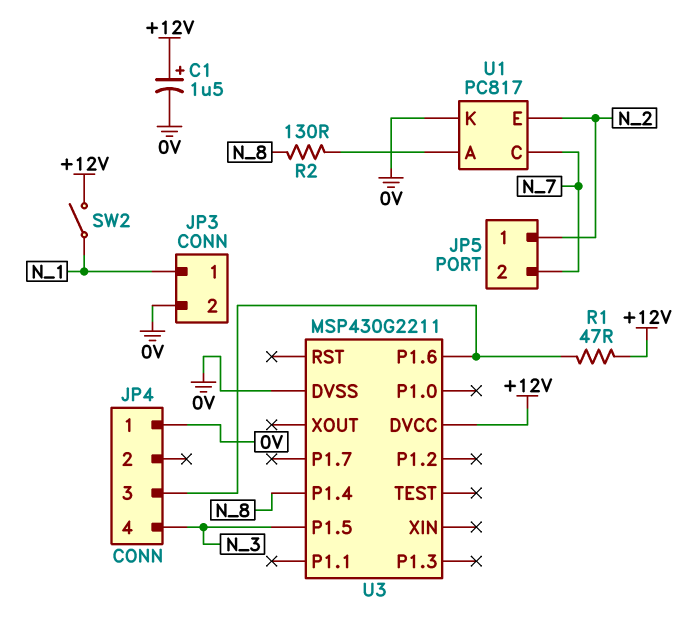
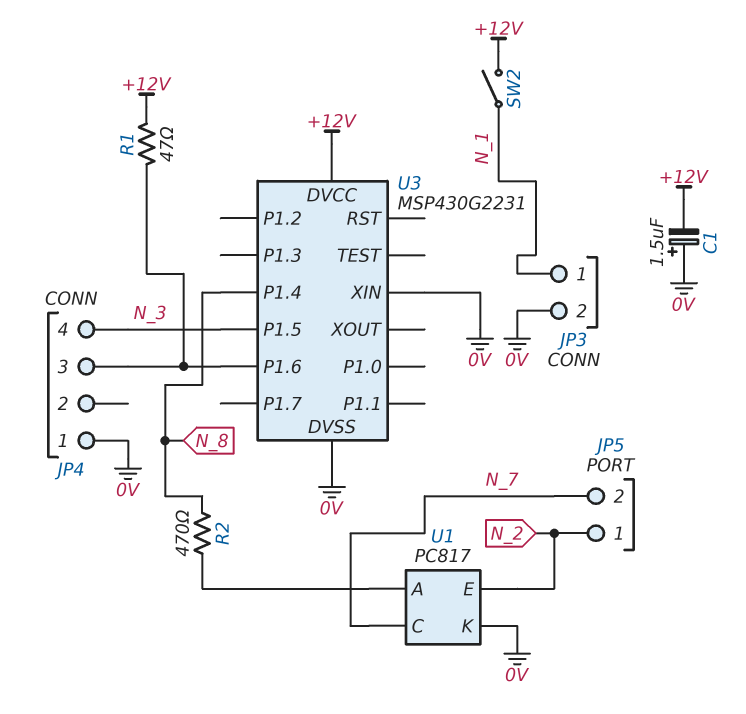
C1: 1.5uF (plus +12V, minus 0V) -> 1.5uF (plus 0V, minus +12V)
R2: 130 (N_8, U1/A) -> 470 (N_8, U1/A)
U3: MSP430G2211 -> MSP430G2231
U3 pin XIN: none -> 0V

